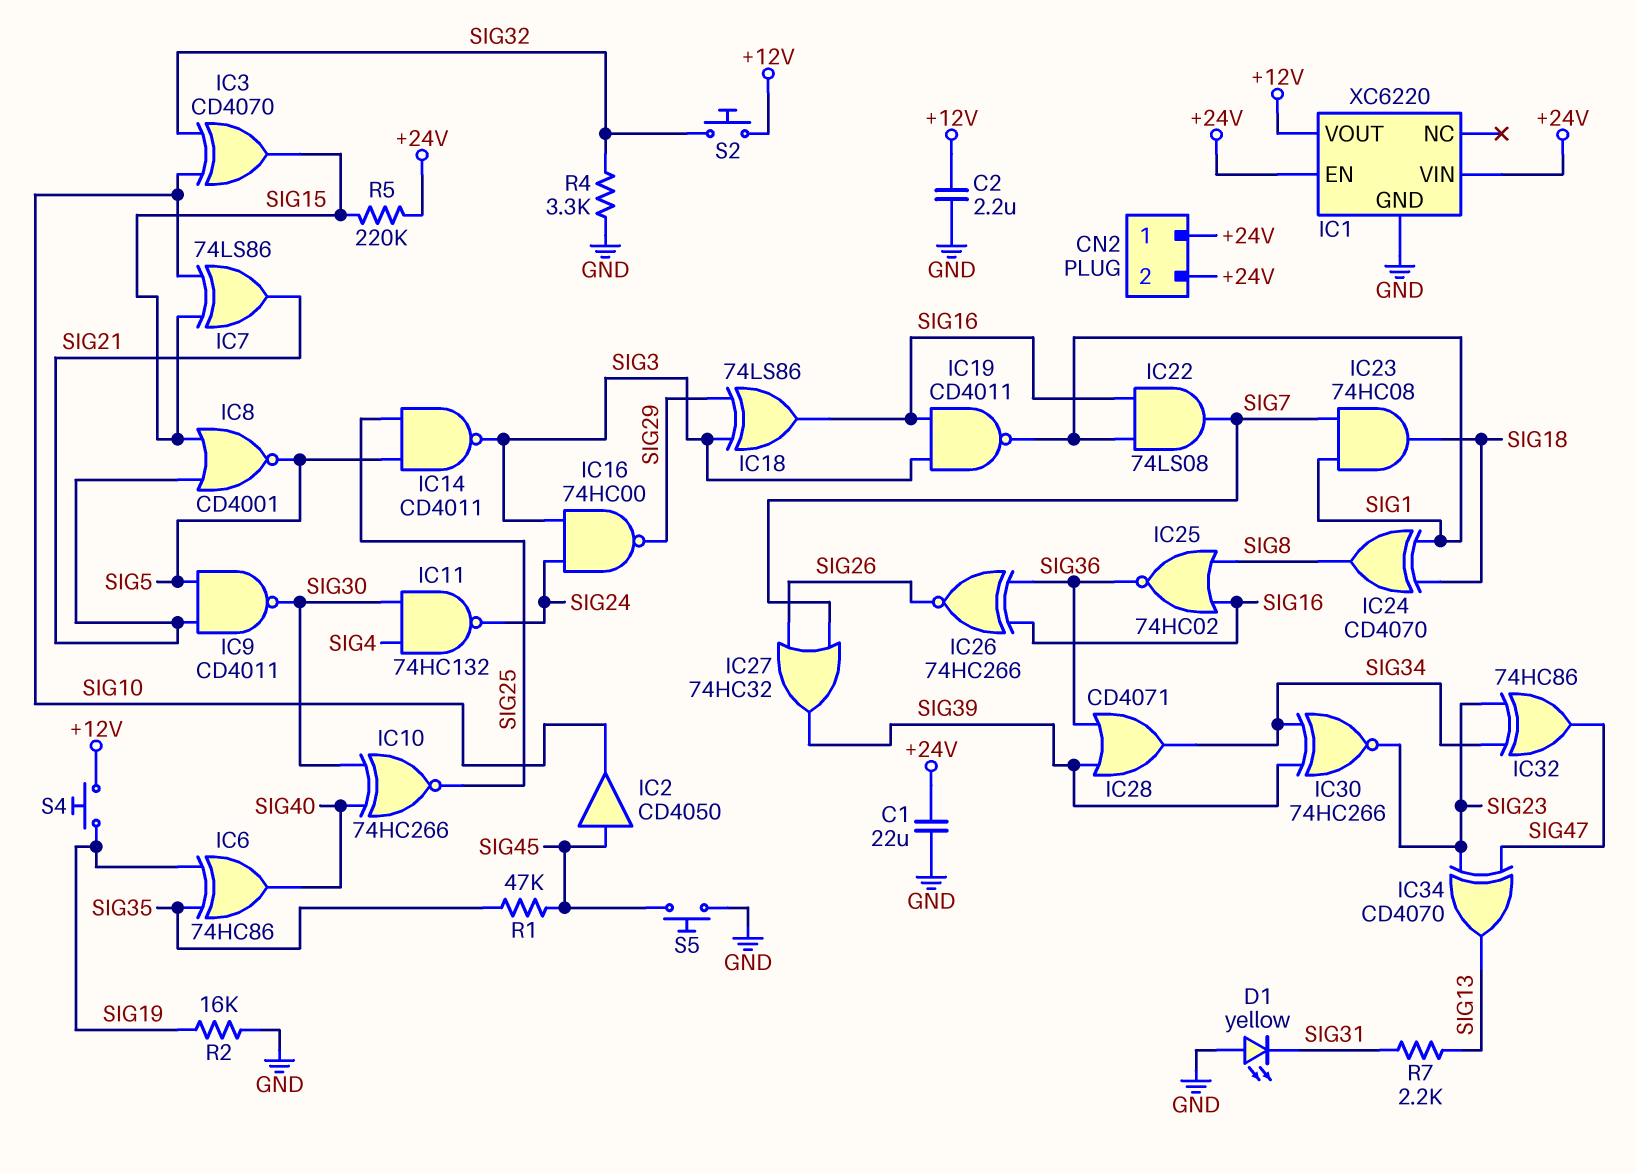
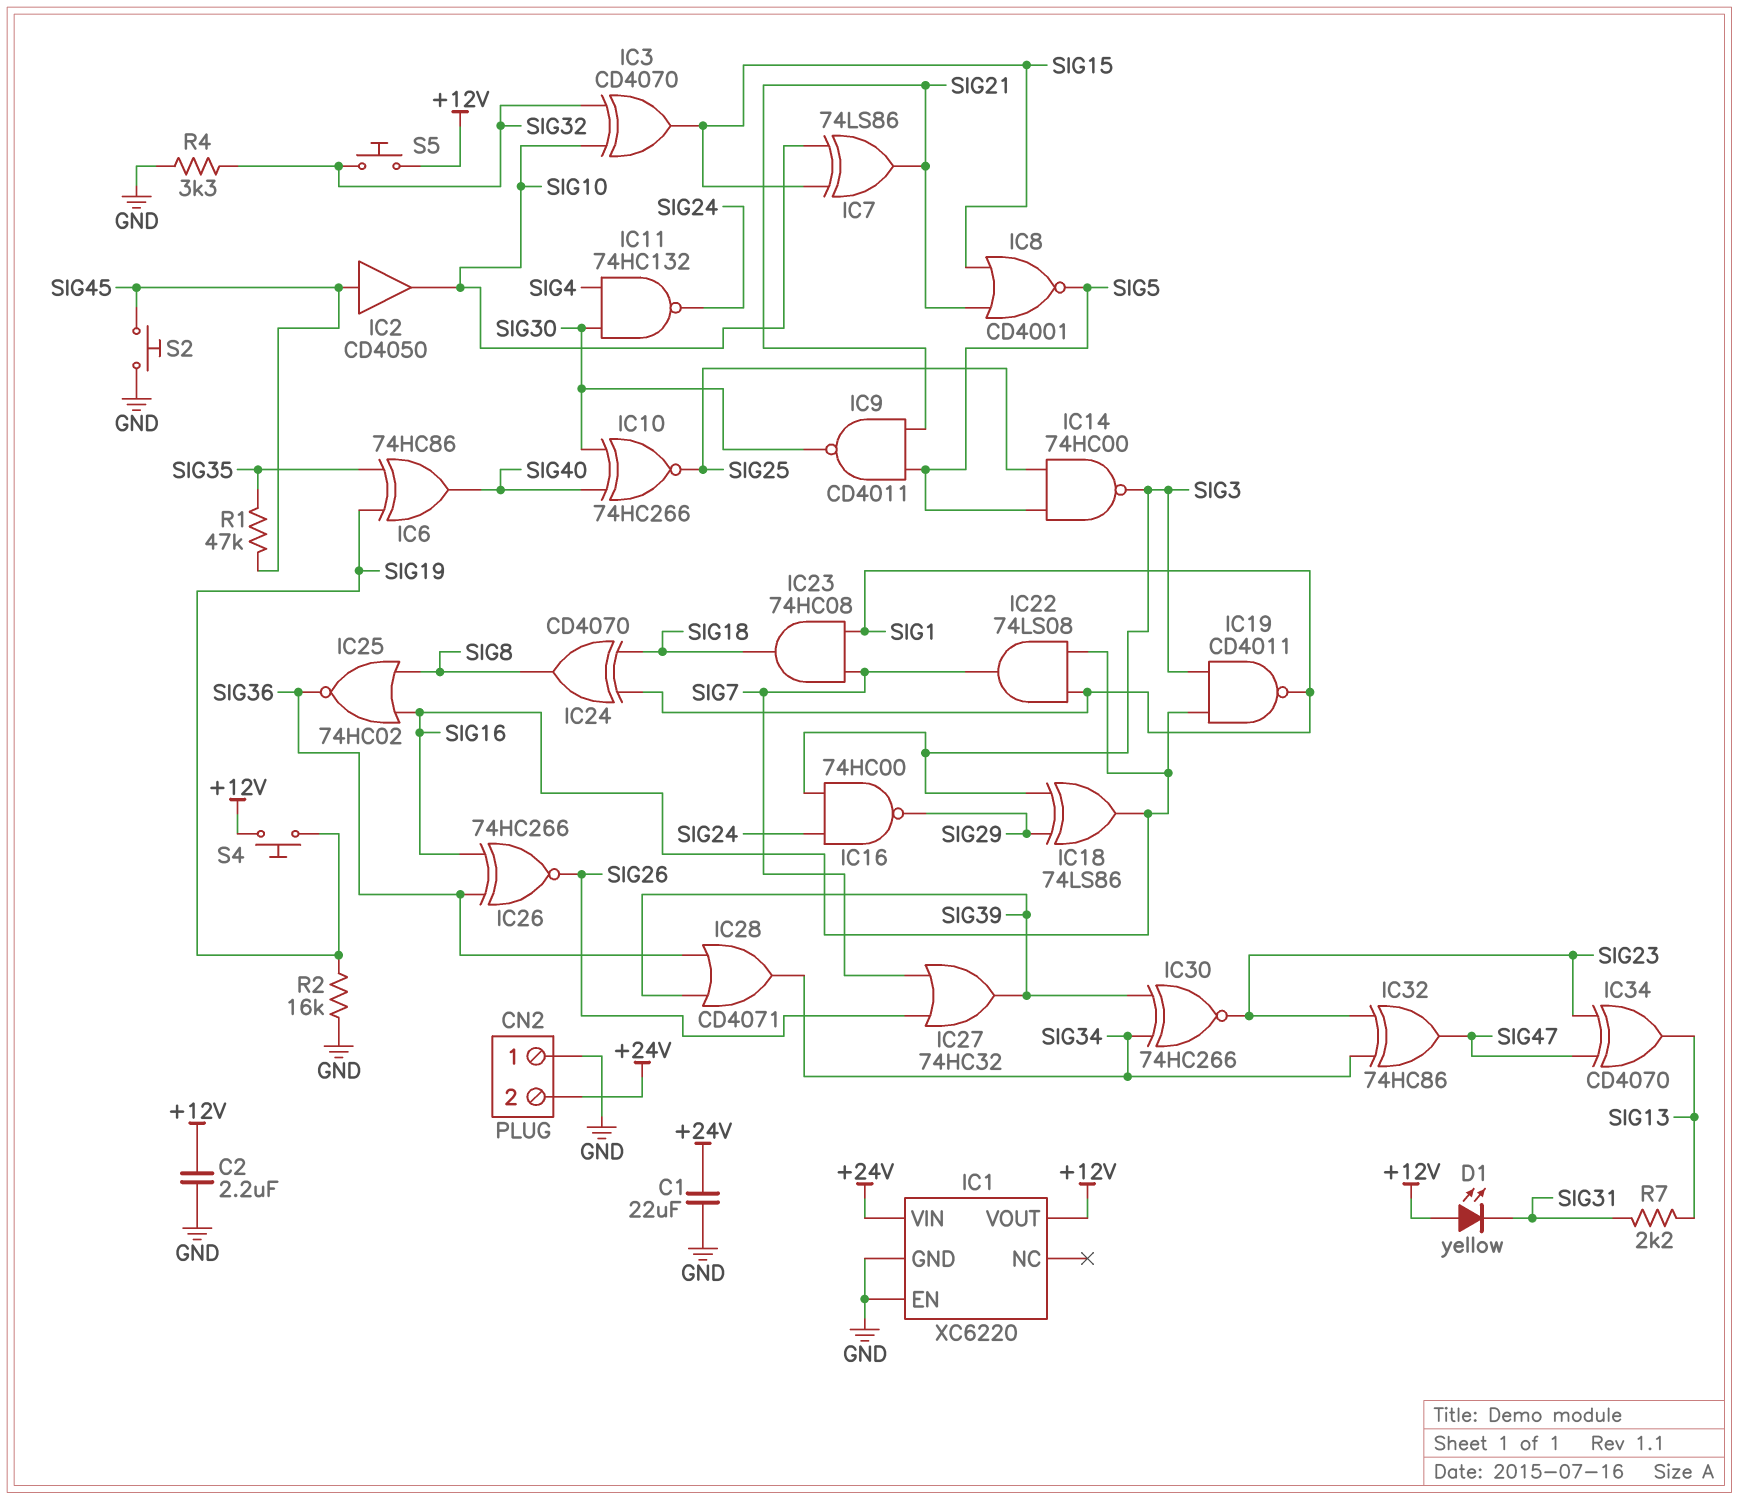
CN2 pin 1: +24V -> GND
D1: LED yellow (A GND, K SIG31) -> LED yellow (A +12V, K SIG31)
IC1 pin EN: +24V -> GND
IC14: NAND CD4011 (in SIG5, in SIG25, out SIG3) -> NAND 74HC00 (in SIG5, in SIG25, out SIG3)
R5: 220k (+24V, SIG15) -> none
S2: button (+12V, SIG32) -> button (GND, SIG45)
S5: button (GND, SIG45) -> button (+12V, SIG32)

